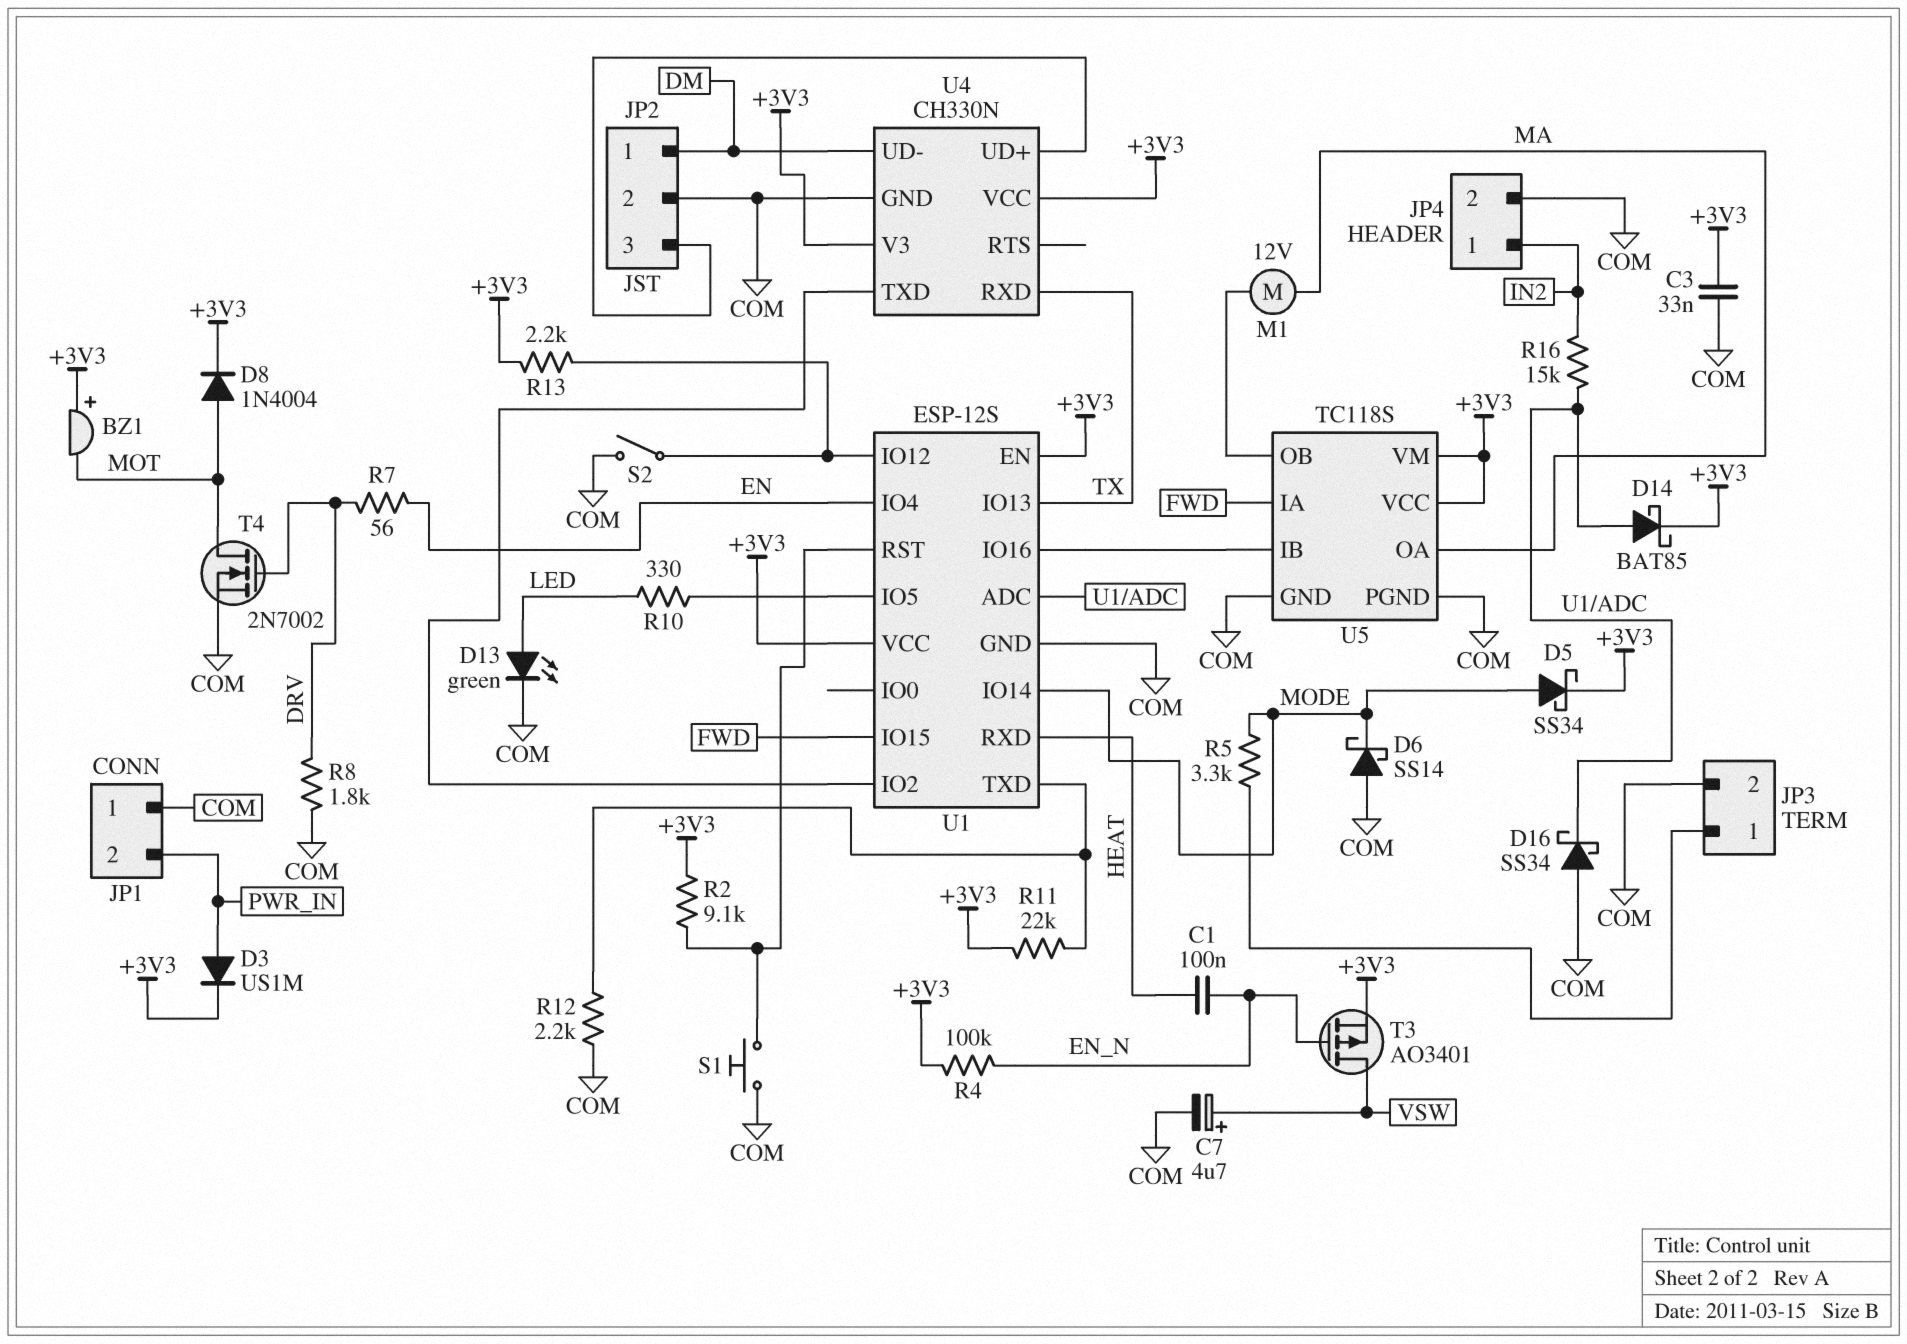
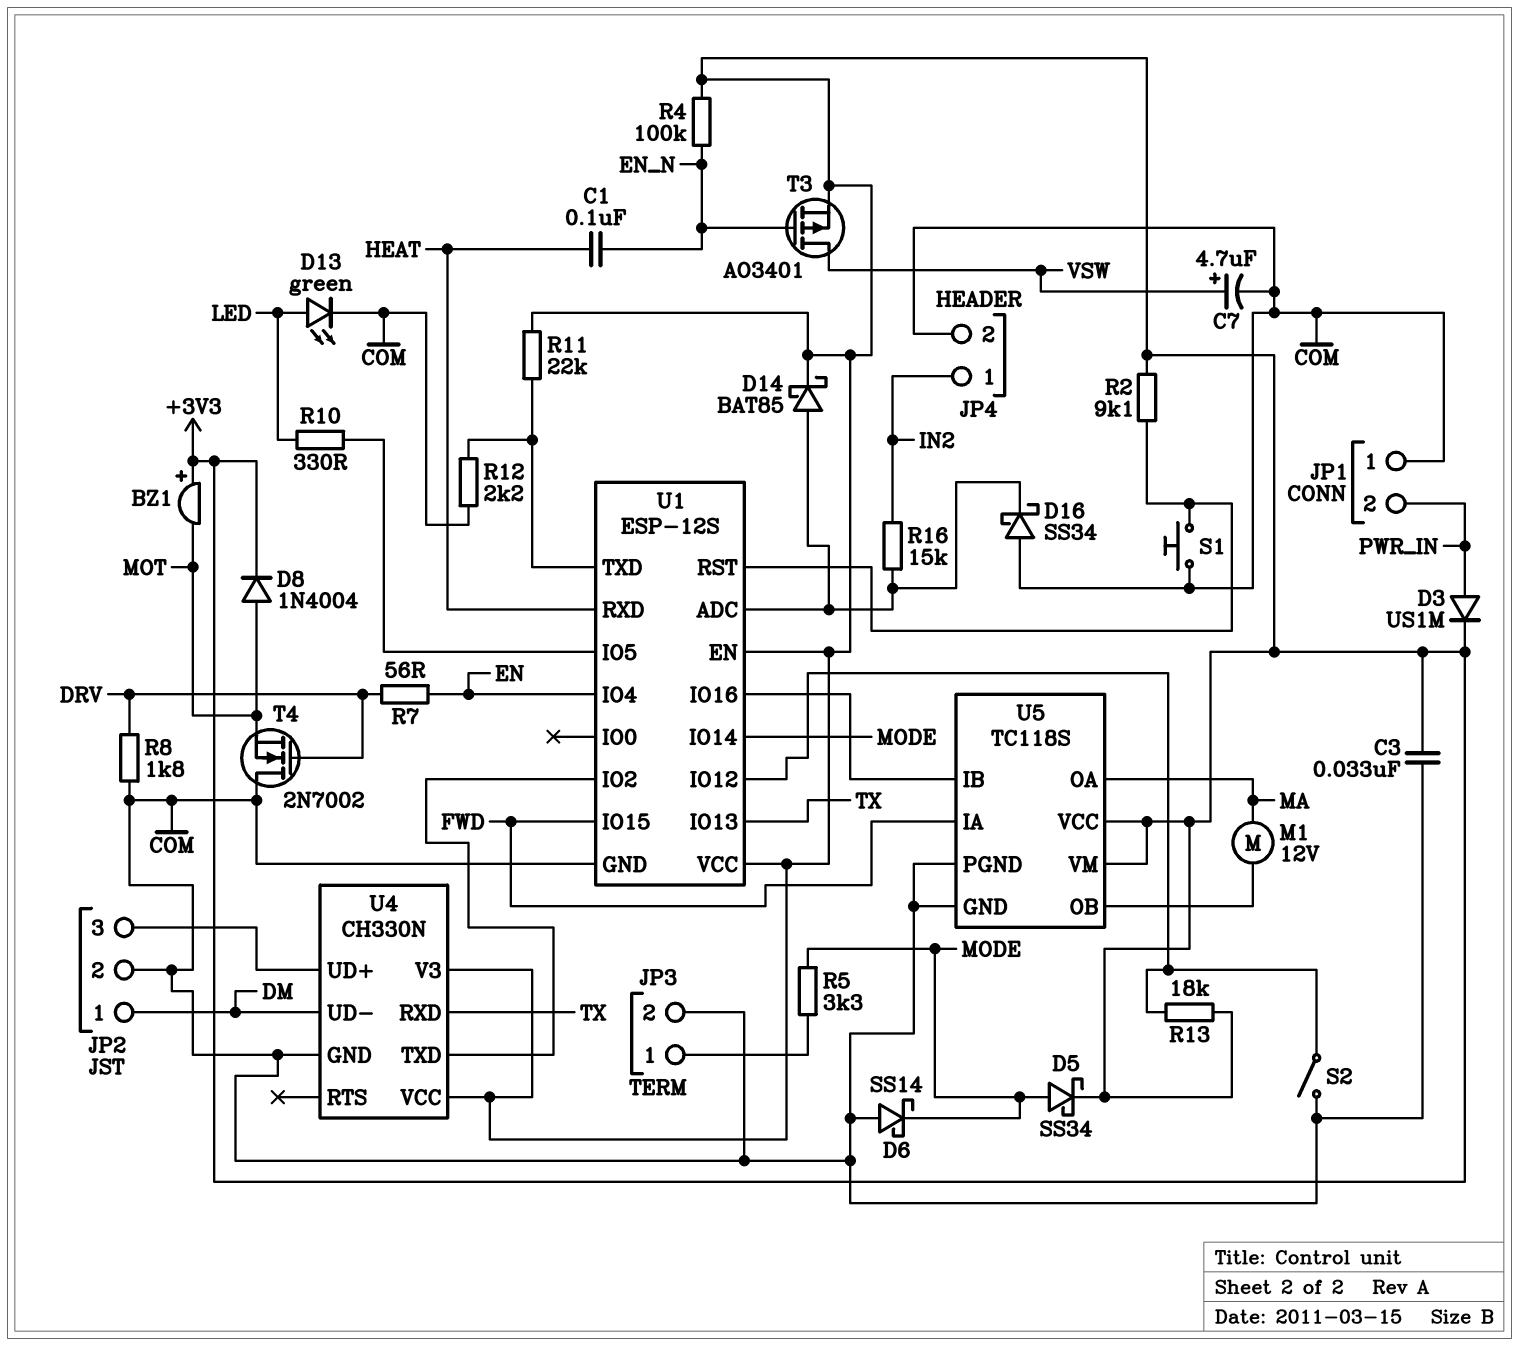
R13: 2.2k (+3V3, U1/IO12) -> 18k (+3V3, U1/IO12)
T4: NMOS 2N7002 (G DRV, D MOT, S COM) -> NMOS 2N7002 (G DRV, D COM, S MOT)

